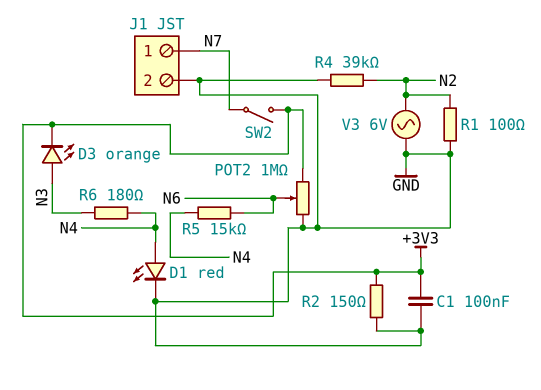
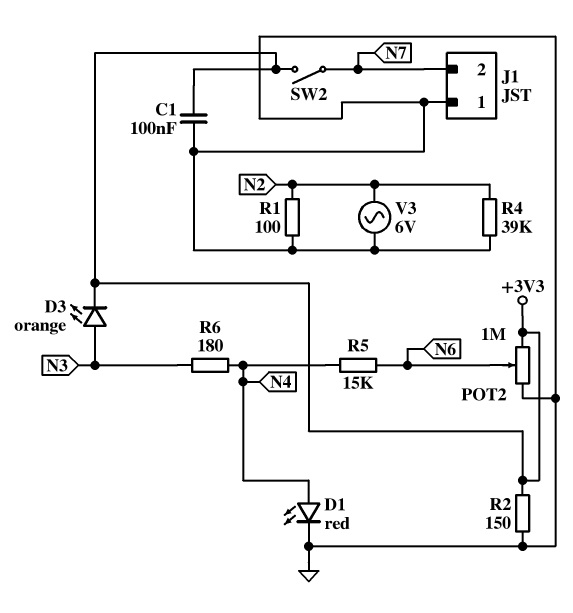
J1 pin 1: N7 -> GND
J1 pin 2: GND -> N7

